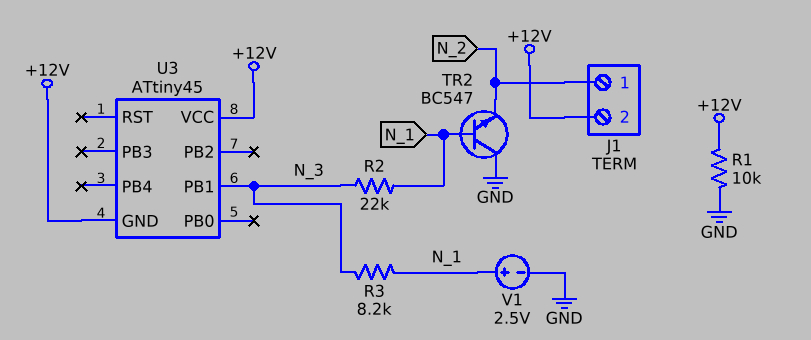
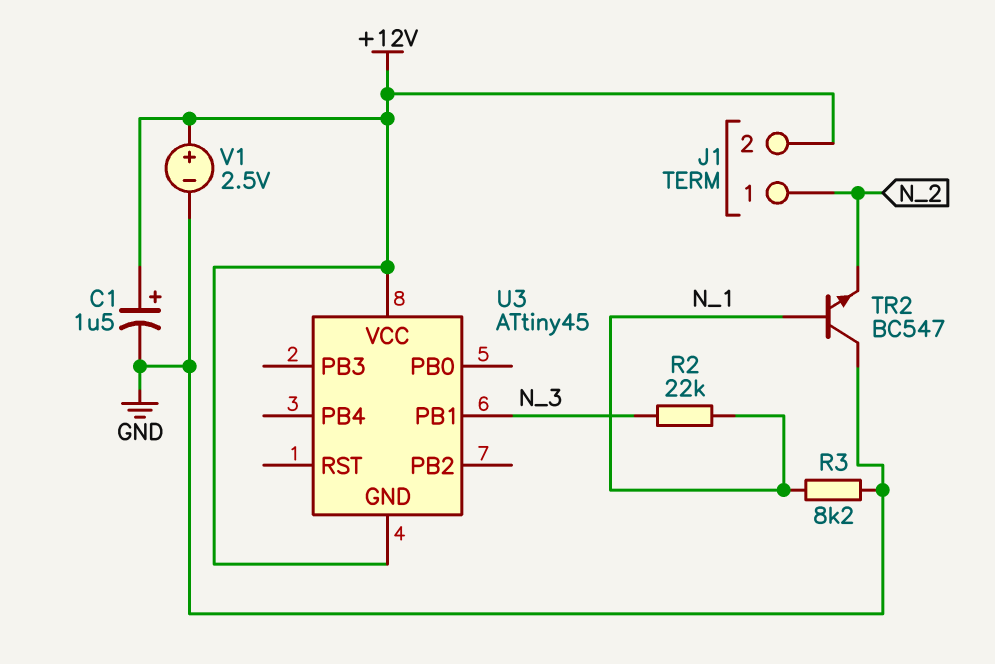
C1: none -> 1.5uF (plus +12V, minus GND)
R1: 10k (+12V, GND) -> none
R3: 8.2k (N_1, N_3) -> 8.2k (GND, N_1)
V1: 2.5V (plus N_1, minus GND) -> 2.5V (plus +12V, minus GND)

